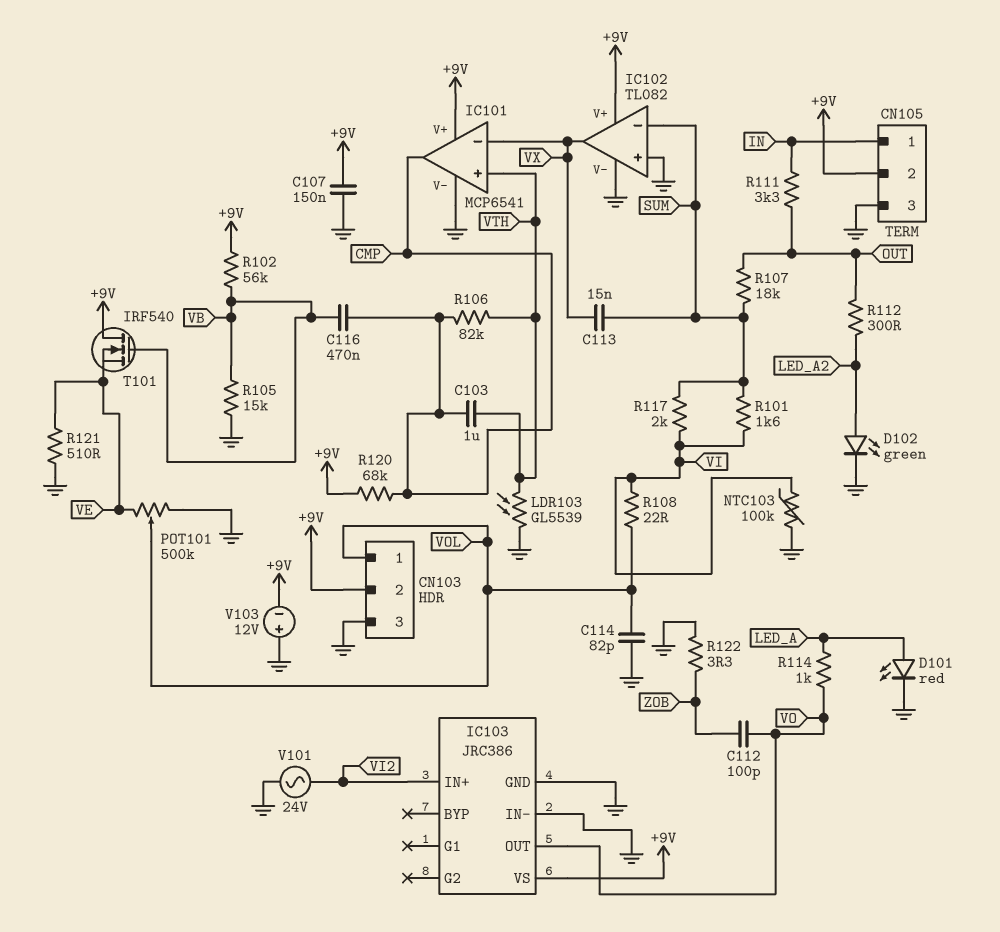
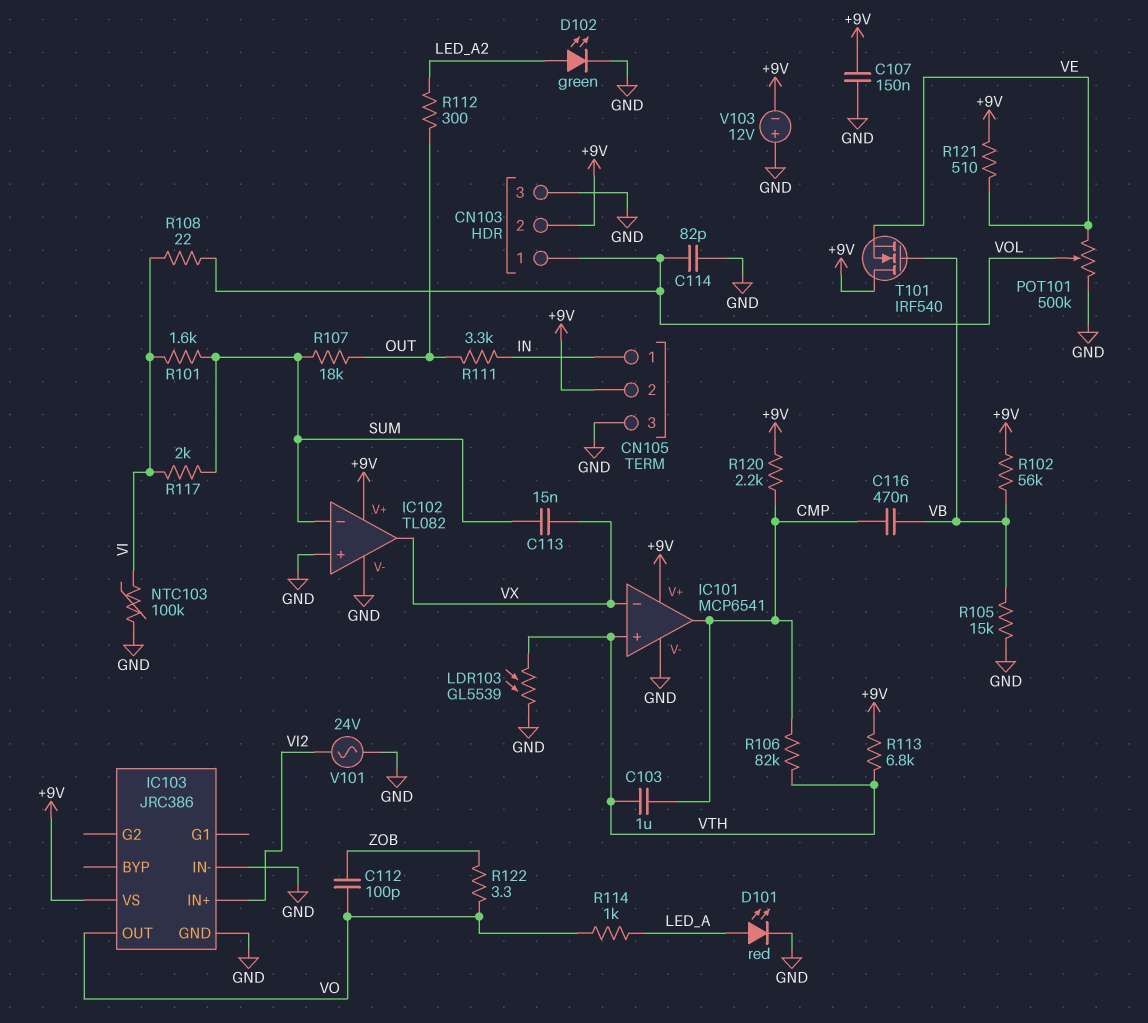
R113: none -> 6.8k (+9V, VTH)
R120: 68k (+9V, CMP) -> 2.2k (+9V, CMP)
R121: 510 (GND, VE) -> 510 (+9V, VE)
R122: 3.3 (GND, ZOB) -> 3.3 (VO, ZOB)

